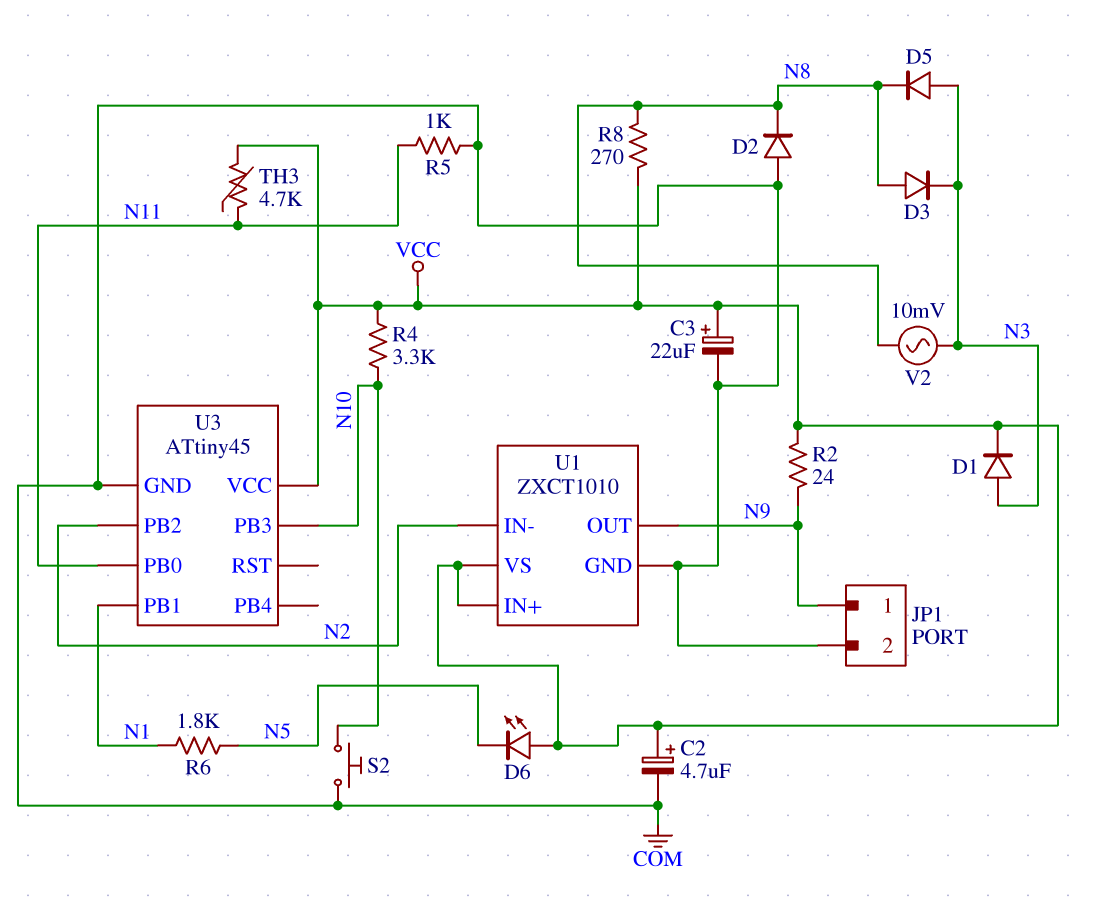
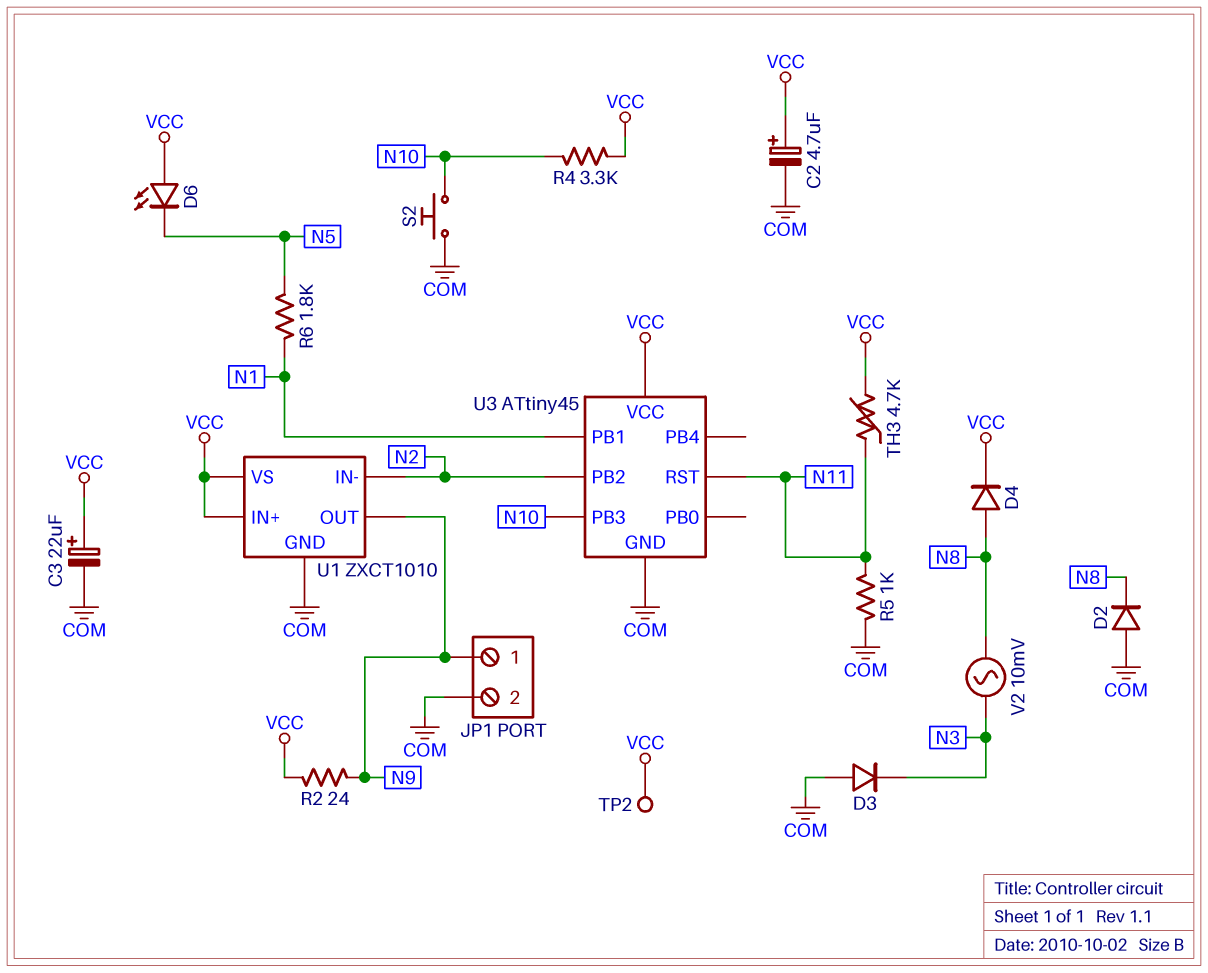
D1: diode (A N3, K VCC) -> none
D3: diode (A N8, K N3) -> diode (A COM, K N3)
D4: none -> diode (A N8, K VCC)
D5: diode (A N3, K N8) -> none
R8: 270 (N8, VCC) -> none
TP2: none -> test point (VCC)
U3 pin PB0: N11 -> none
U3 pin RST: none -> N11

